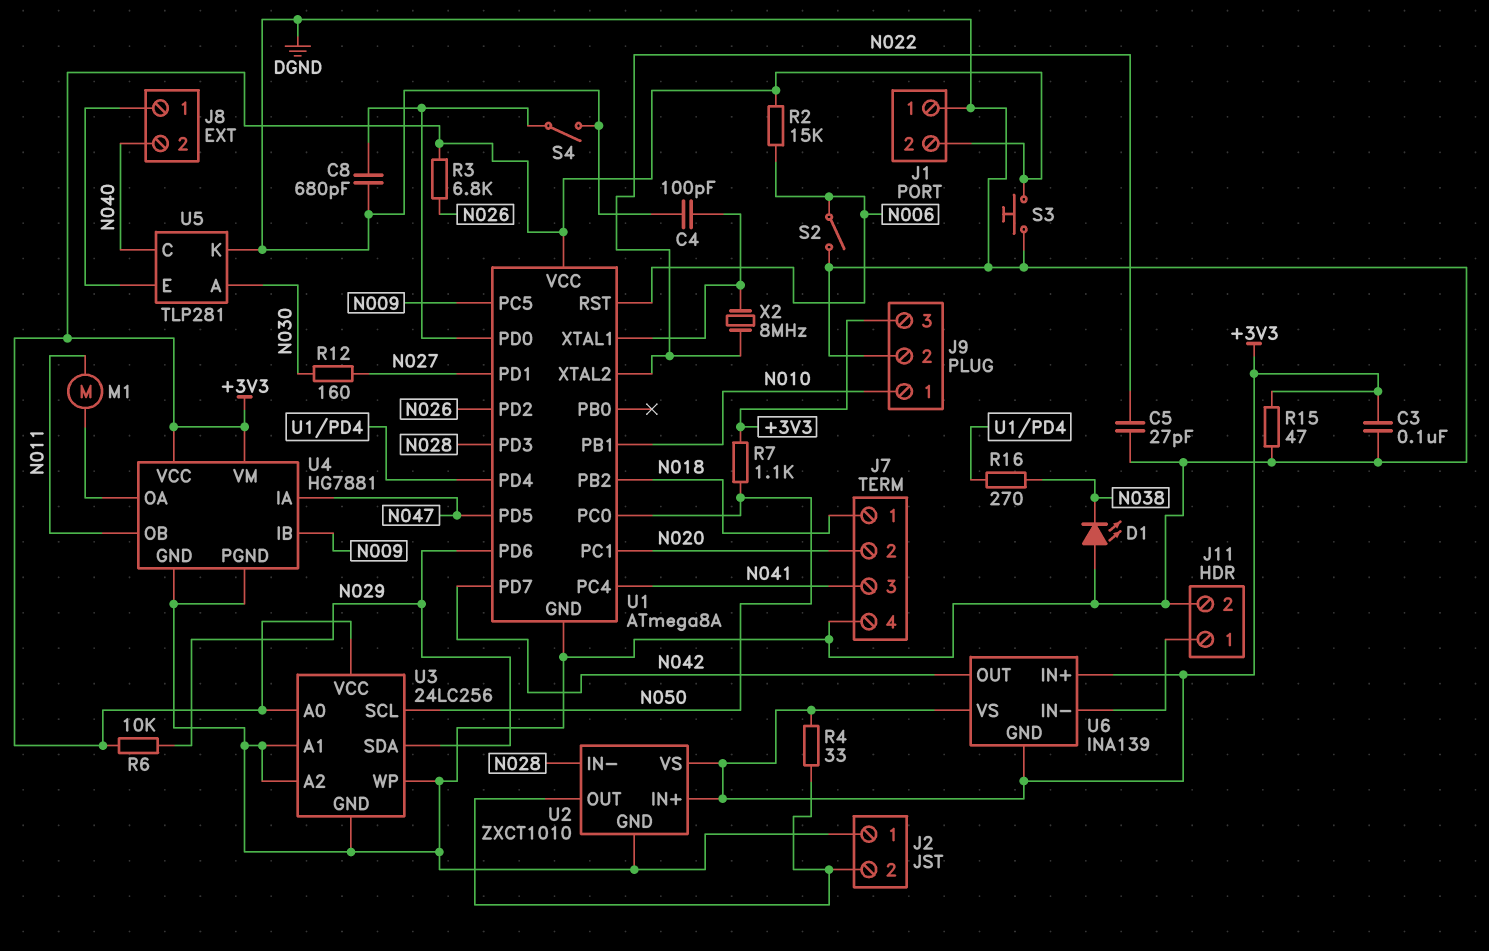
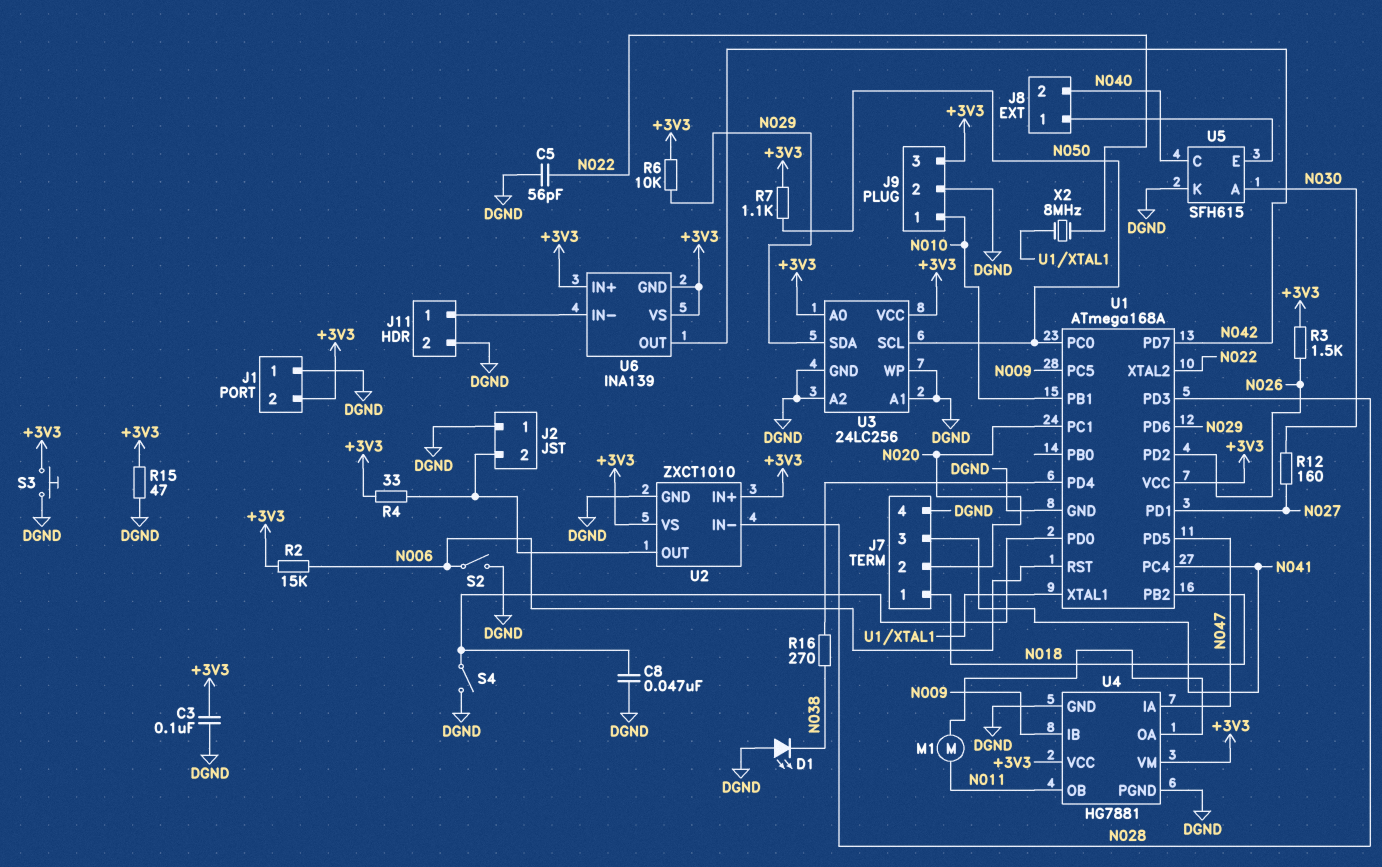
C4: 100pF (DGND, U1/XTAL1) -> none
C5: 27pF (DGND, N022) -> 56pF (DGND, N022)
C8: 680pF (DGND, U1/PD0) -> 47nF (DGND, U1/PD0)
R3: 6.8k (+3V3, N026) -> 1.5k (+3V3, N026)
U1: ATmega8A -> ATmega168A
U5: TLP281 -> SFH615

